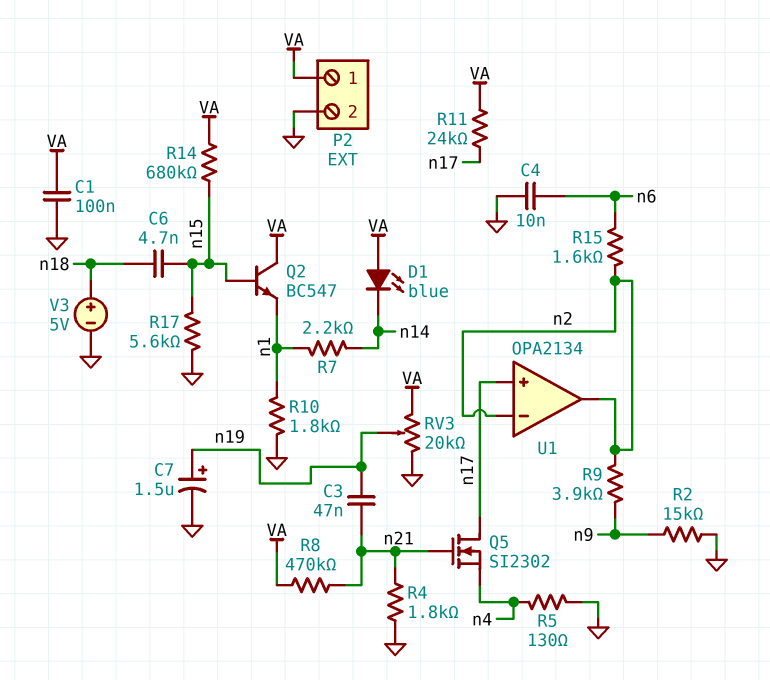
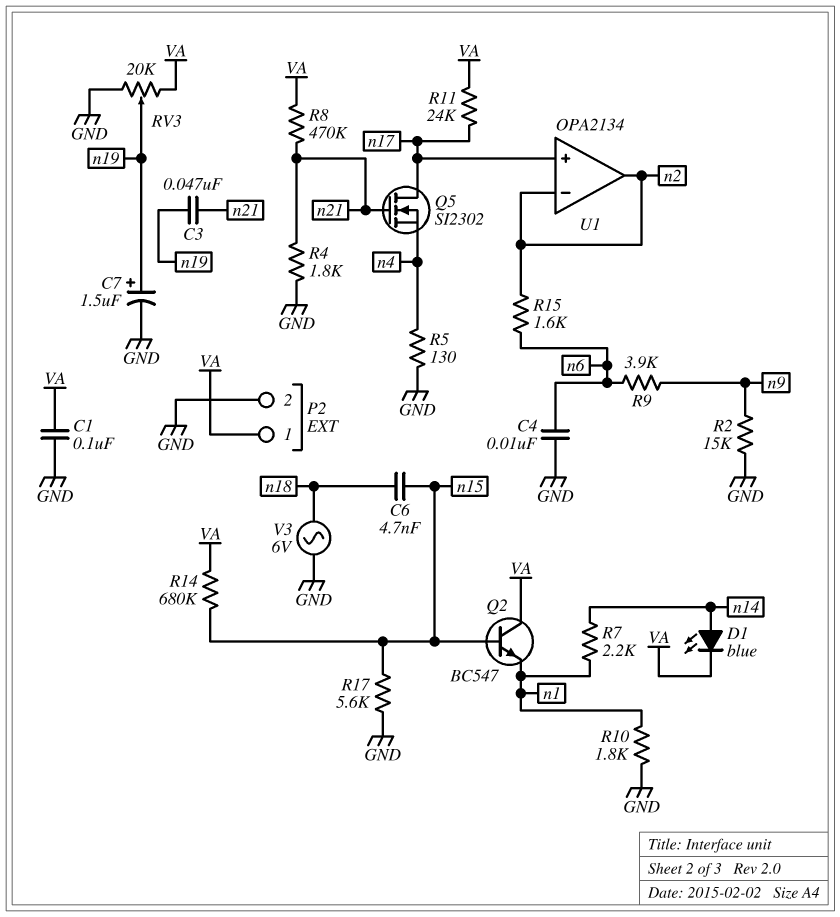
D1: LED blue (A VA, K n14) -> LED blue (A n14, K VA)
R9: 3.9k (n2, n9) -> 3.9k (n6, n9)
V3: 5V (plus n18, minus GND) -> AC 6V (GND, n18)

